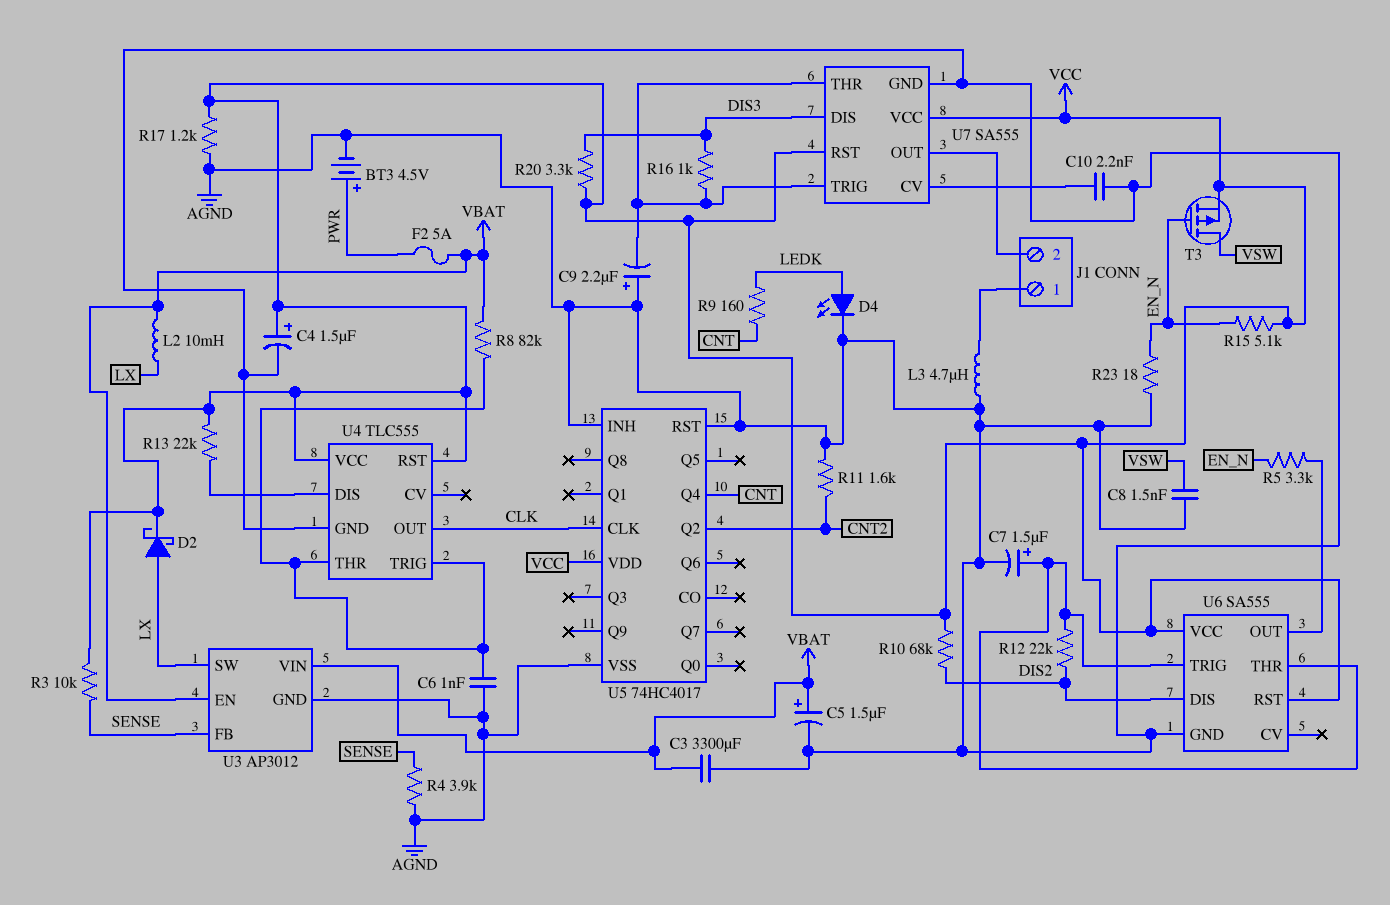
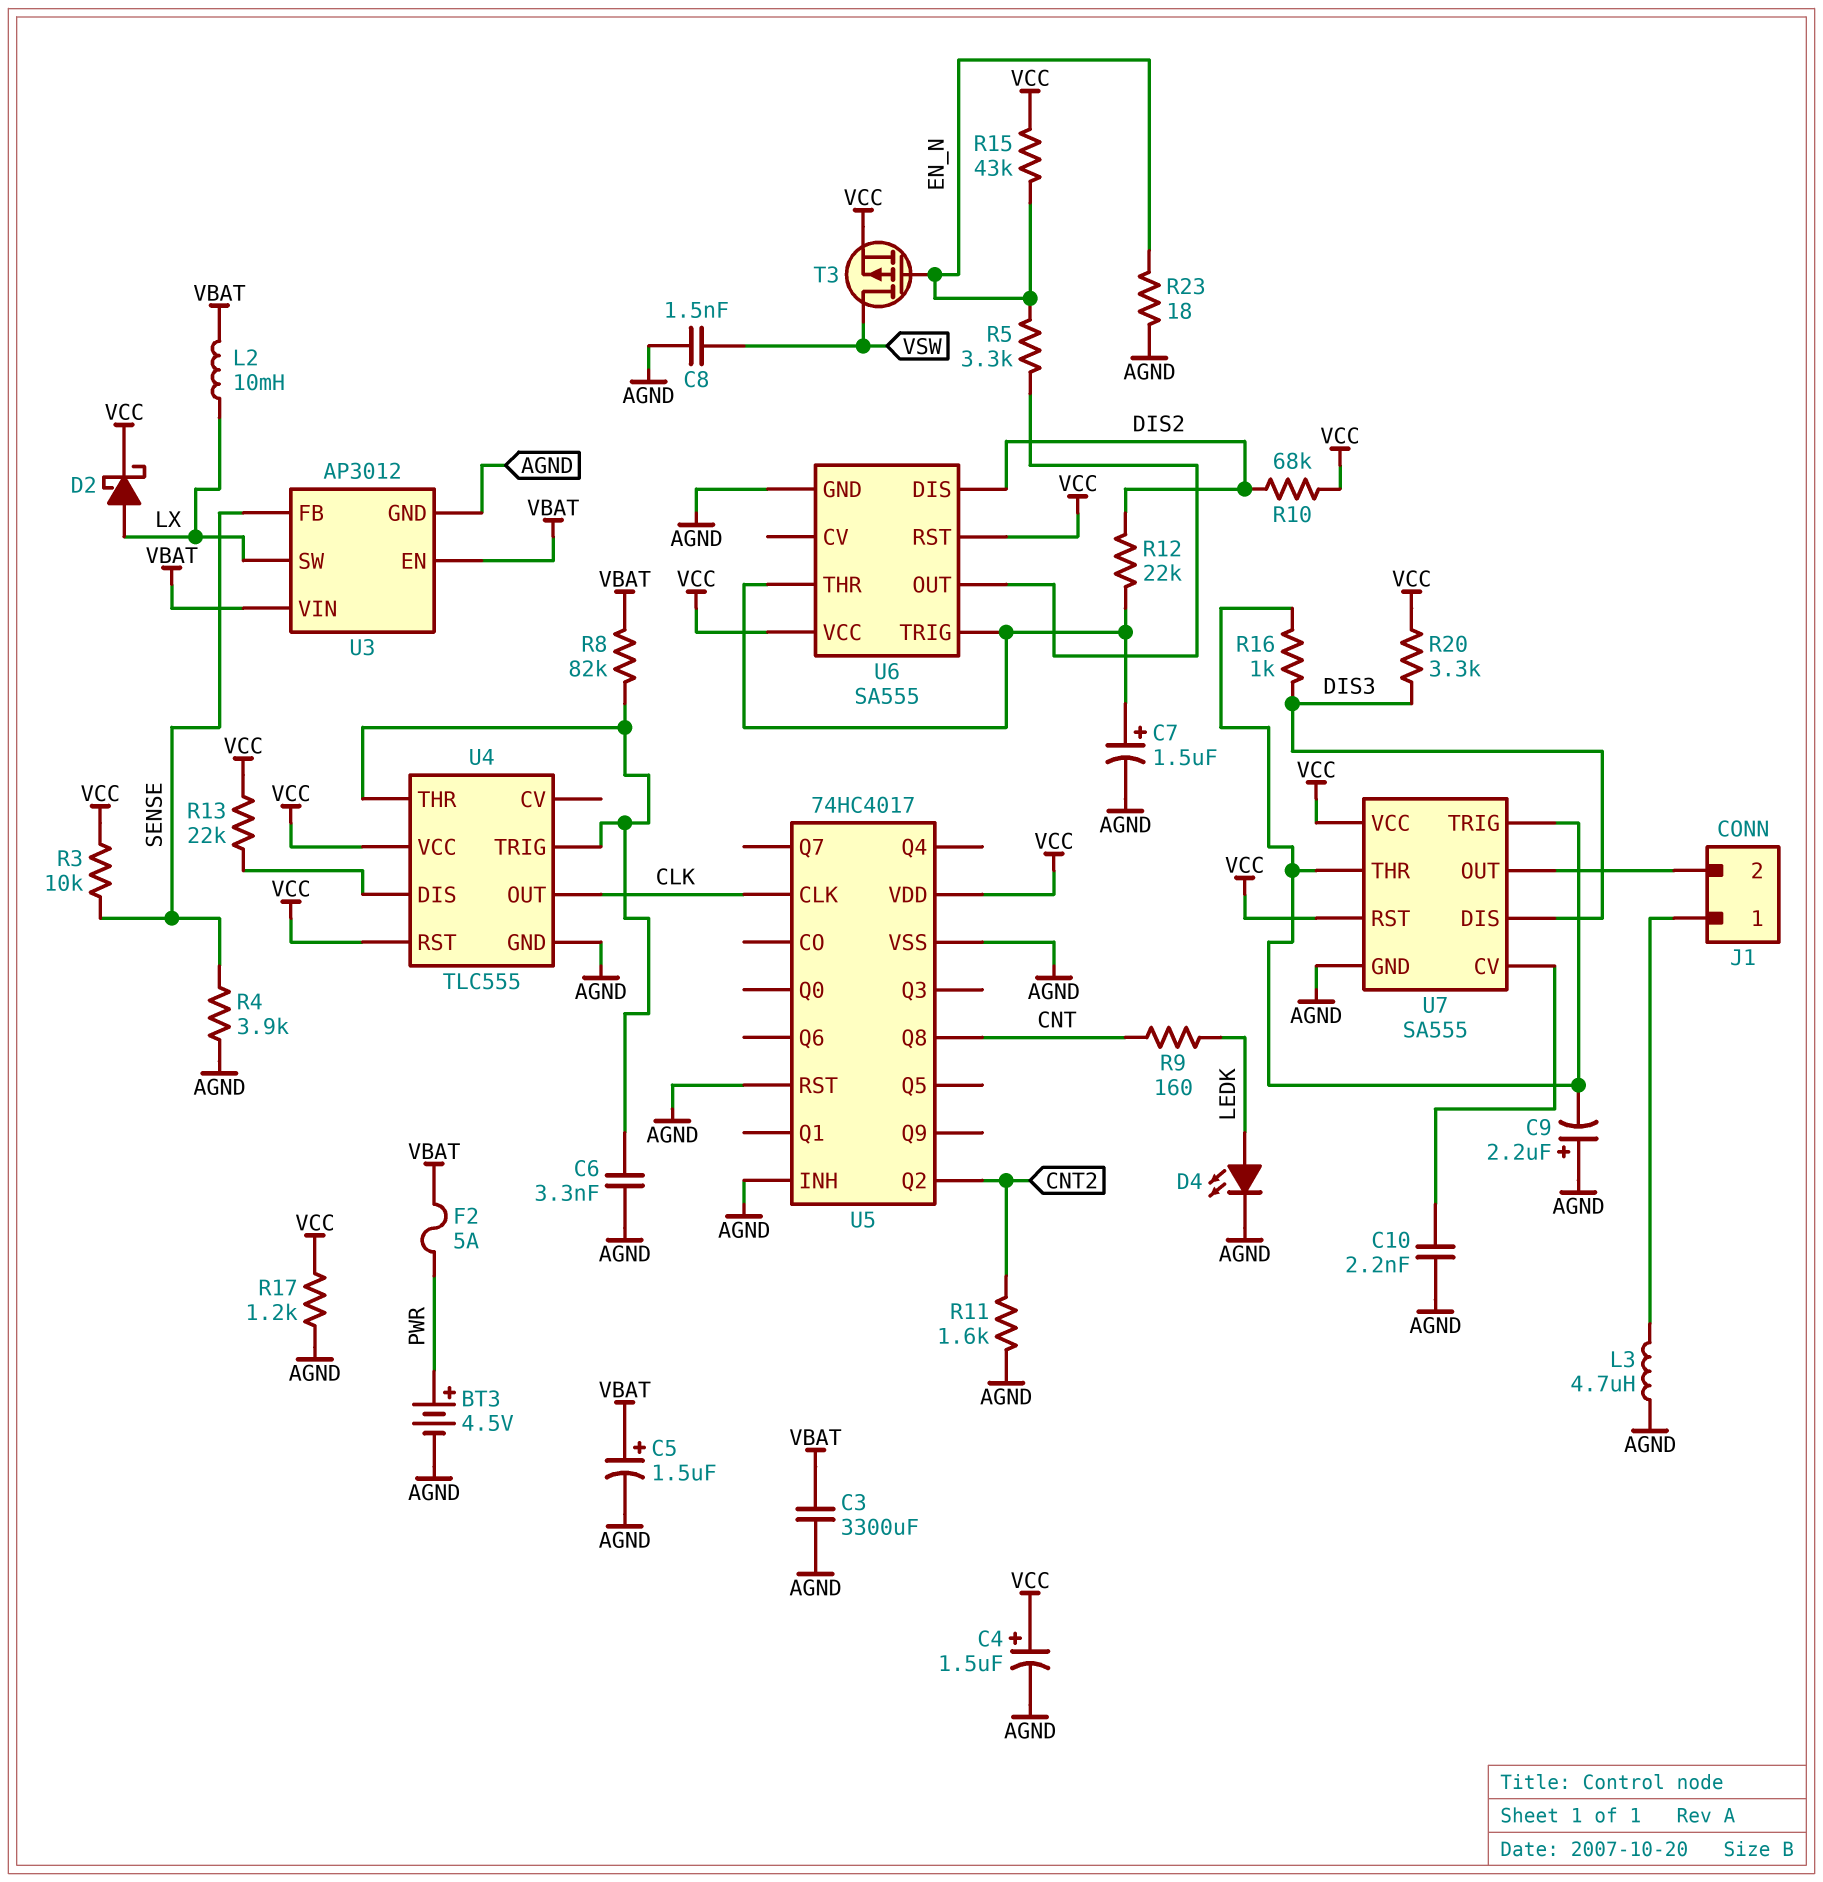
C6: 1nF (AGND, U4/THR) -> 3.3nF (AGND, U4/THR)
R15: 5.1k (EN_N, VCC) -> 43k (EN_N, VCC)
U5 pin Q4: CNT -> none
U5 pin Q8: none -> CNT

